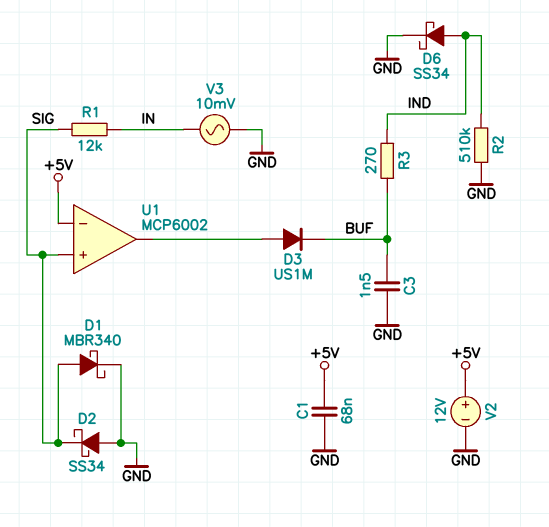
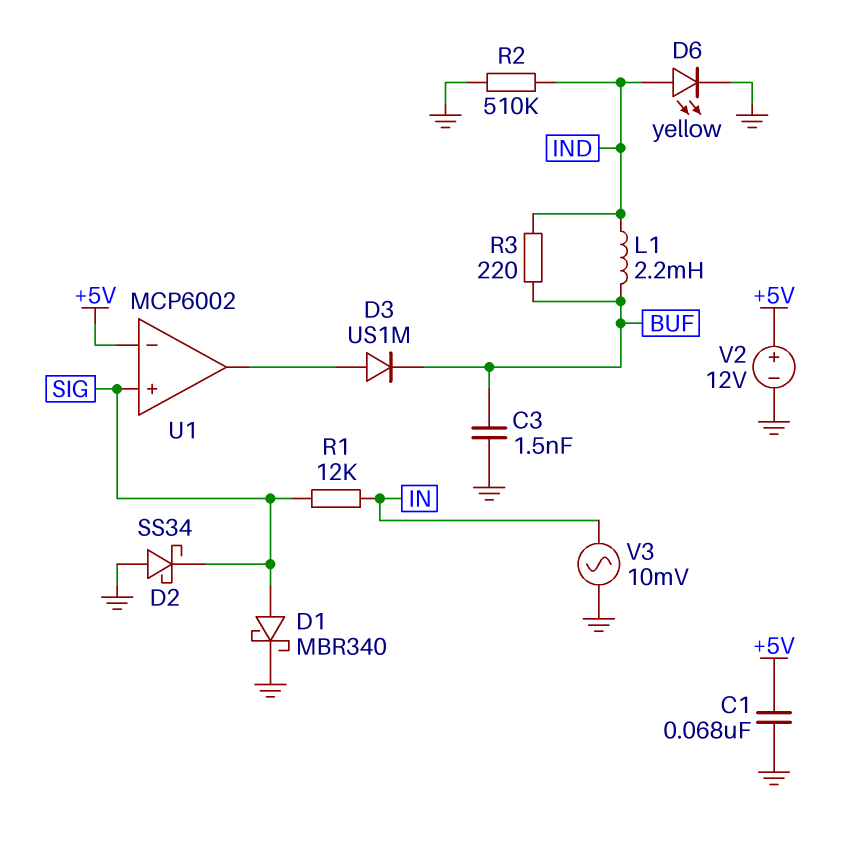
D6: schottky SS34 (A IND, K GND) -> LED yellow (A IND, K GND)
L1: none -> 2.2mH (BUF, IND)
R3: 270 (BUF, IND) -> 220 (BUF, IND)

